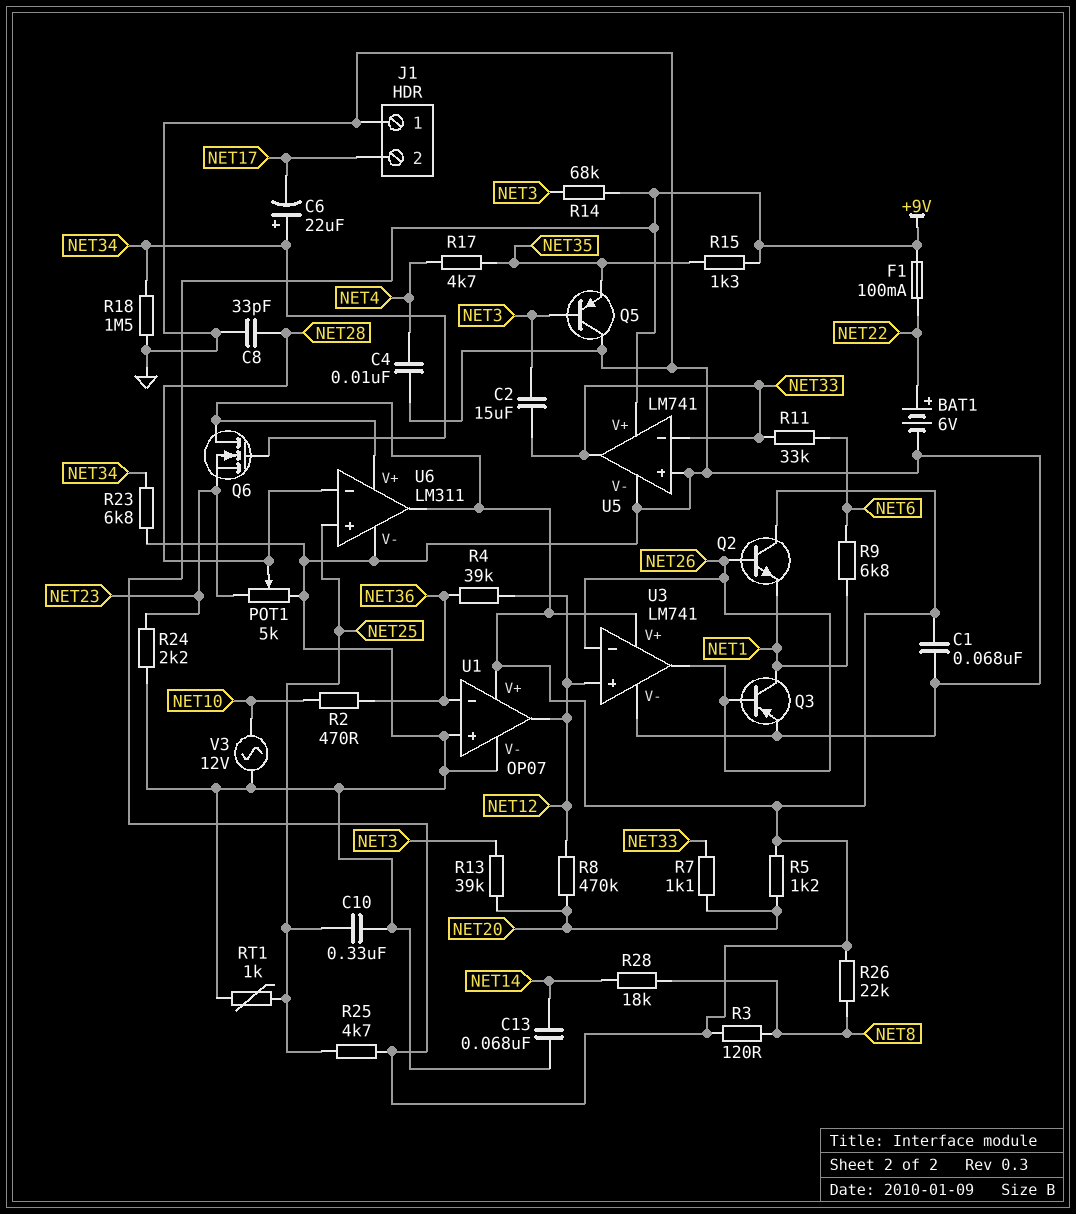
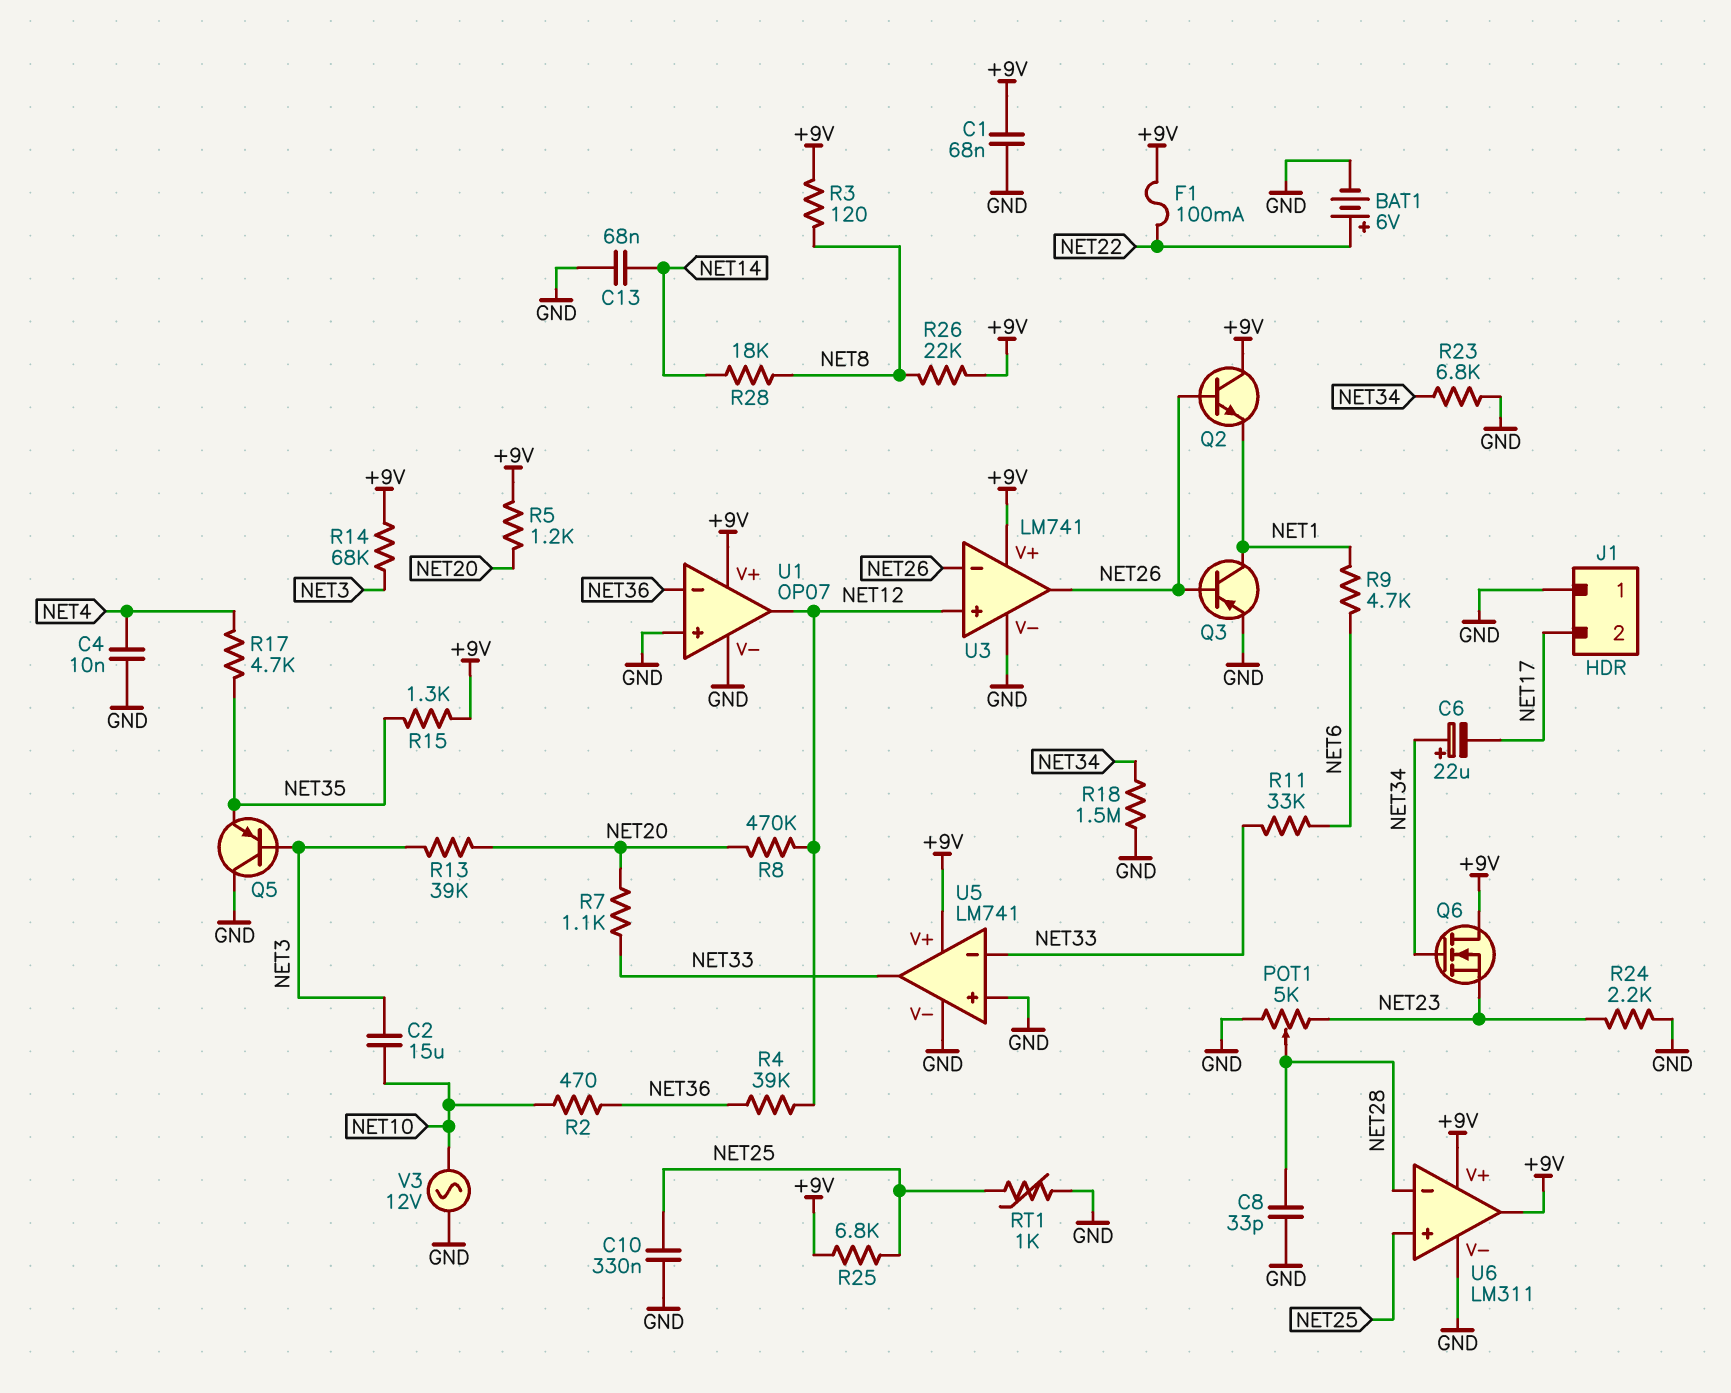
C2: 15uF (NET3, NET33) -> 15uF (NET3, NET10)
R9: 6.8k (NET1, NET6) -> 4.7k (NET1, NET6)
R25: 4.7k (+9V, NET25) -> 6.8k (+9V, NET25)

